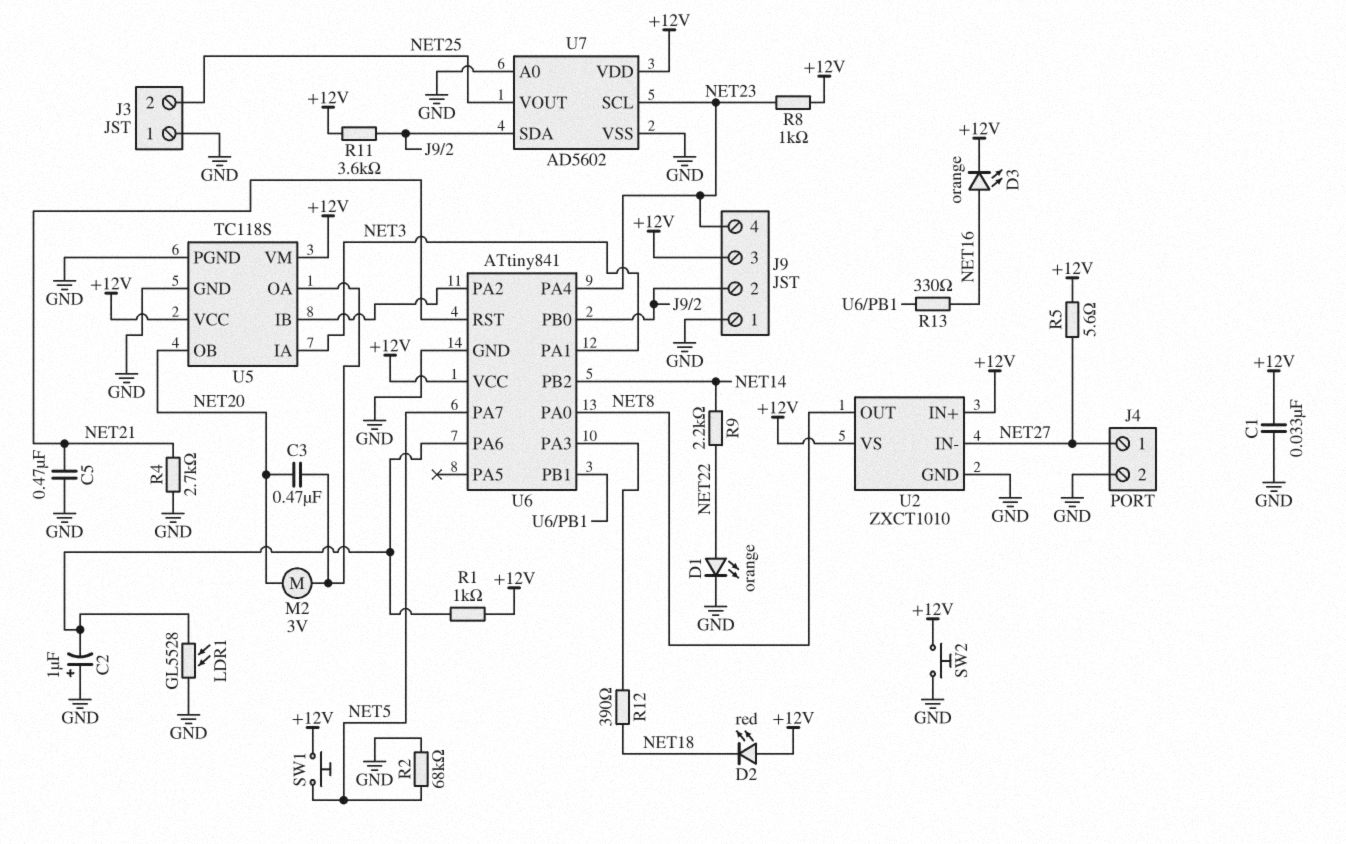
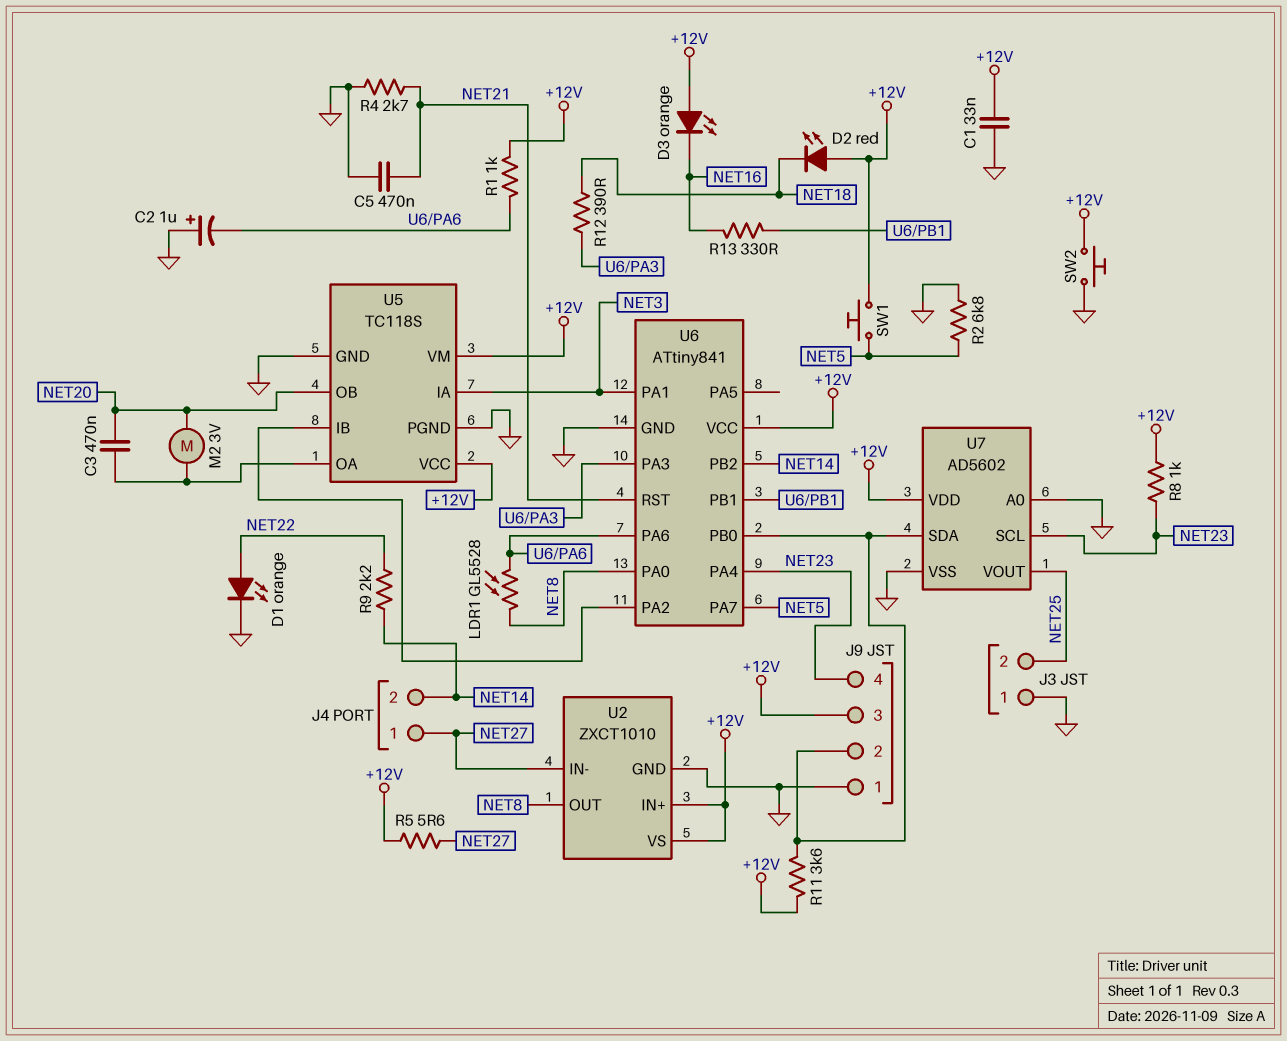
D3: LED orange (A NET16, K +12V) -> LED orange (A +12V, K NET16)
J4 pin 2: GND -> NET14
LDR1: GL5528 (GND, U6/PA6) -> GL5528 (NET8, U6/PA6)
R2: 68k (GND, NET5) -> 6.8k (GND, NET5)

